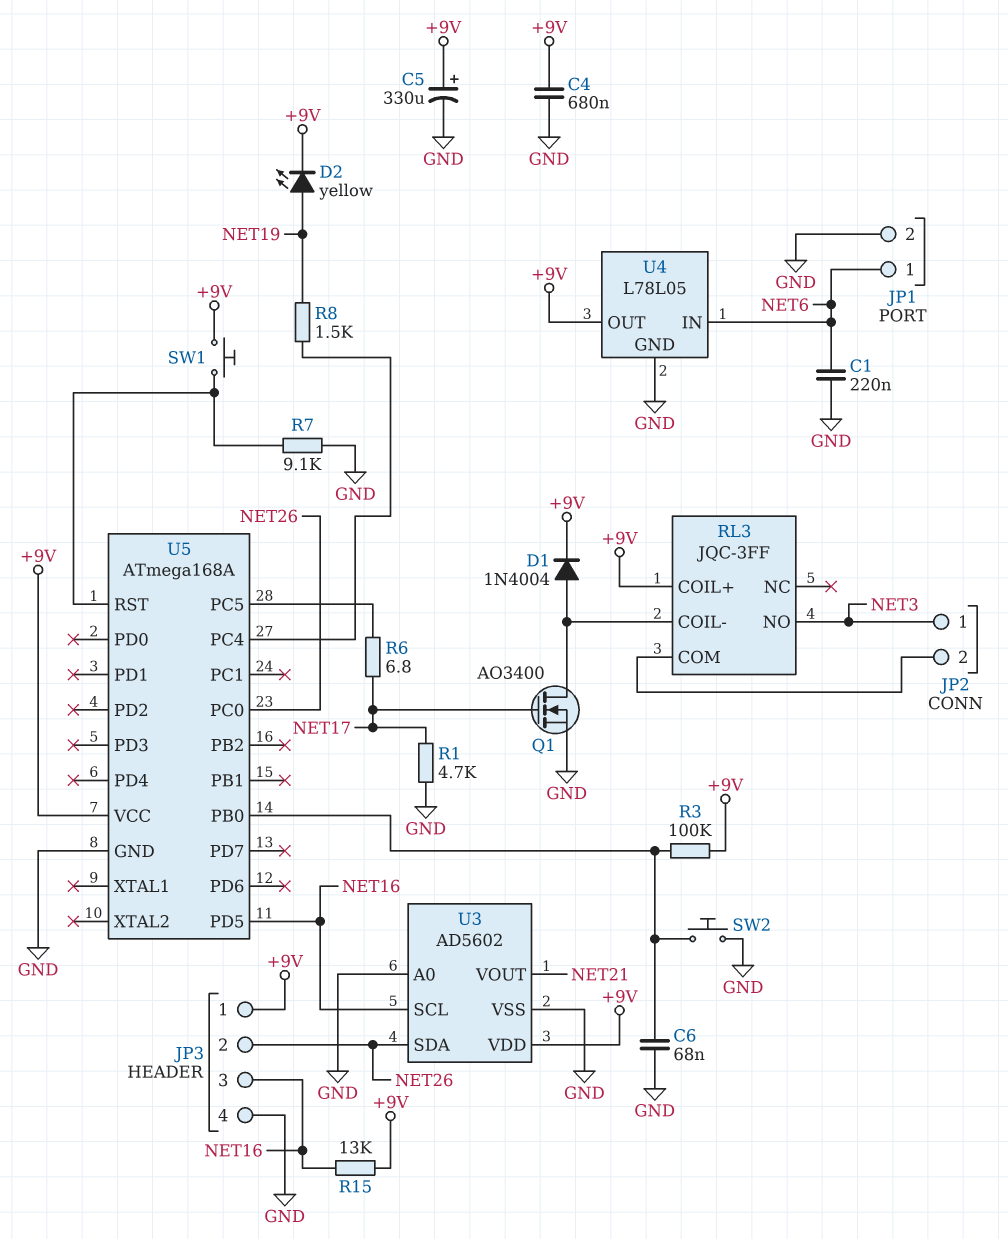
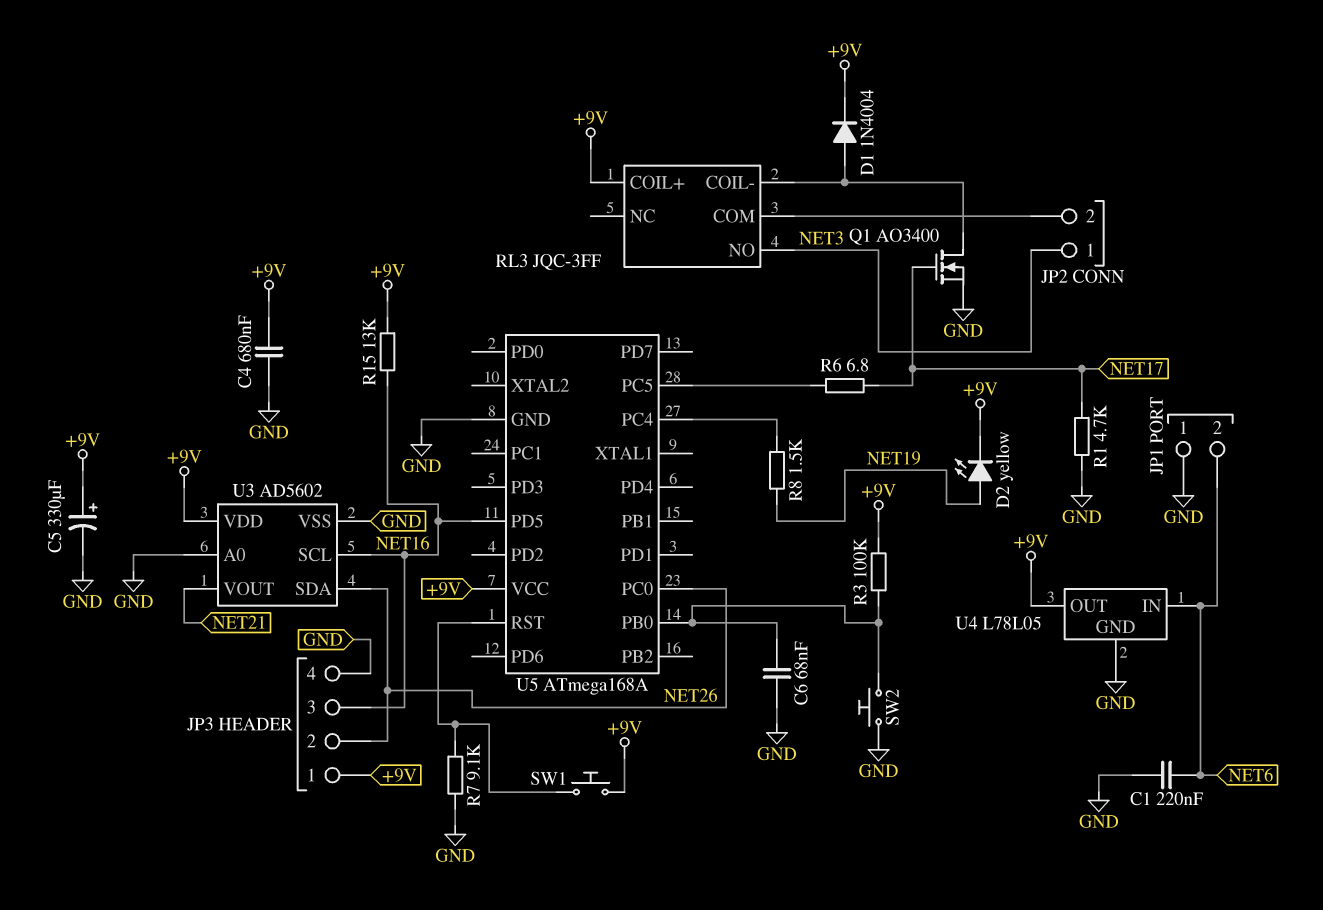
JP1 pin 1: NET6 -> GND
JP1 pin 2: GND -> NET6

